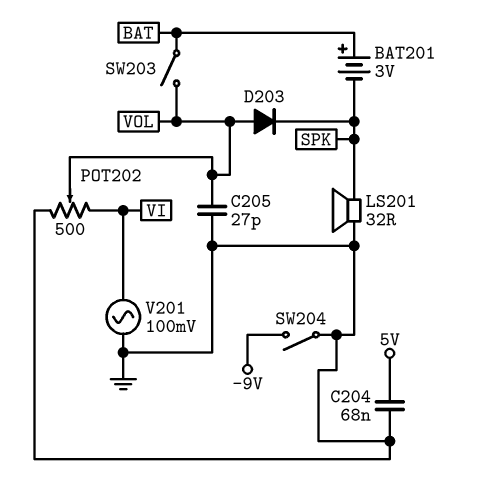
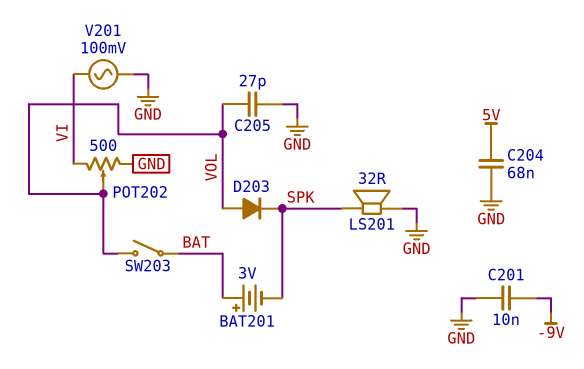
C201: none -> 10nF (-9V, GND)
SW204: switch (-9V, GND) -> none

